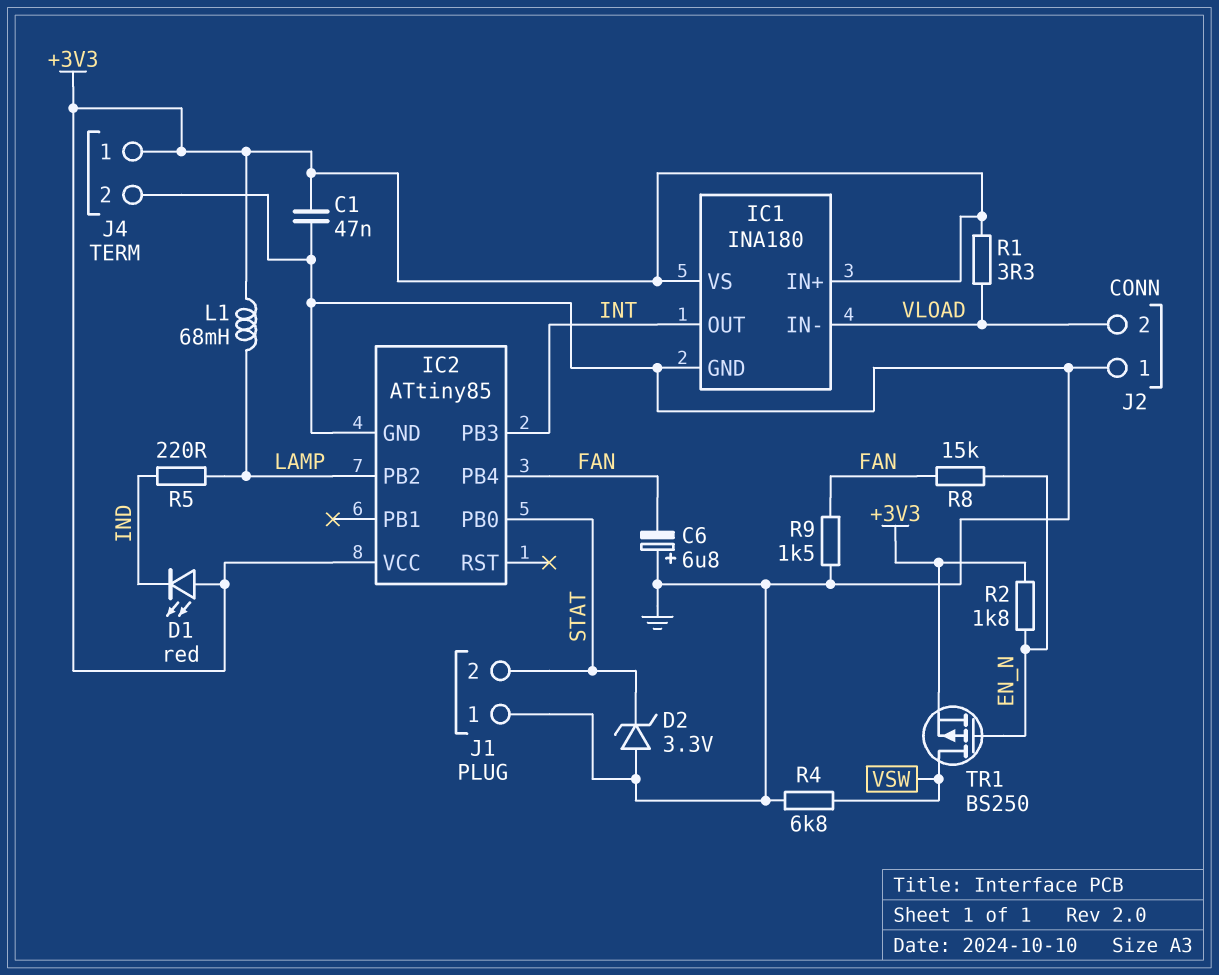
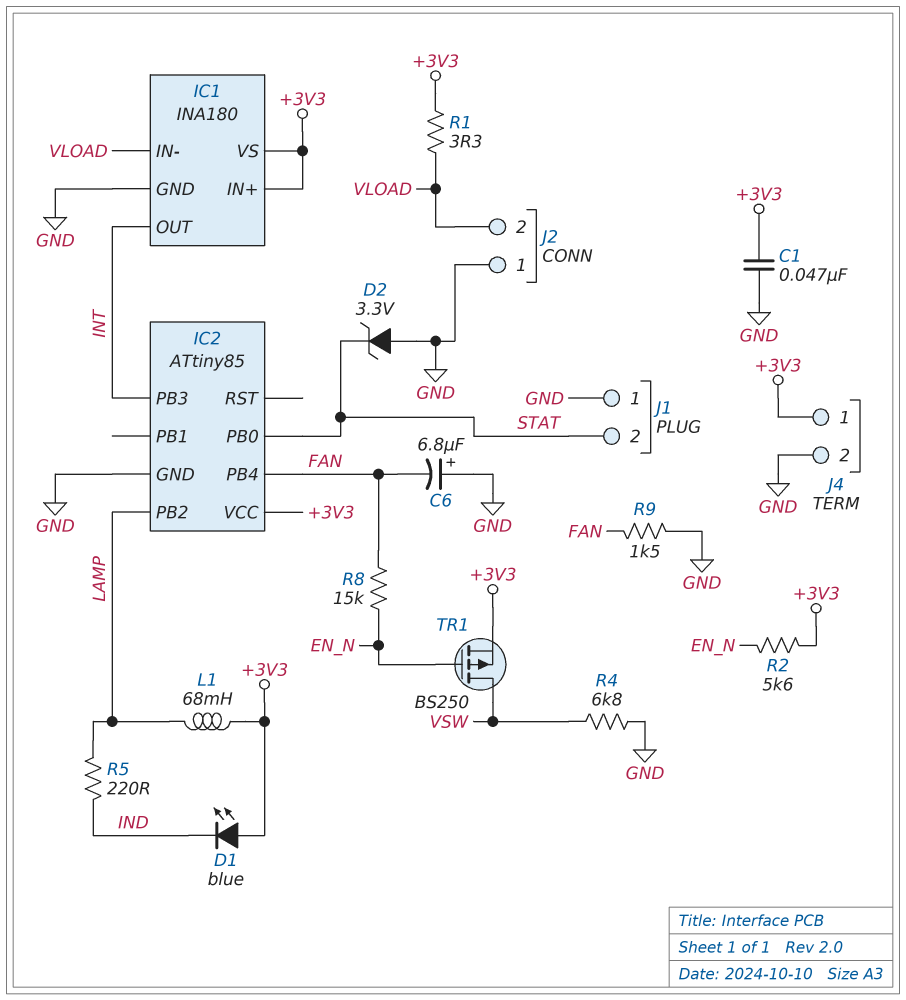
D1: LED red (A +3V3, K IND) -> LED blue (A +3V3, K IND)
R2: 1.8k (+3V3, EN_N) -> 5.6k (+3V3, EN_N)

